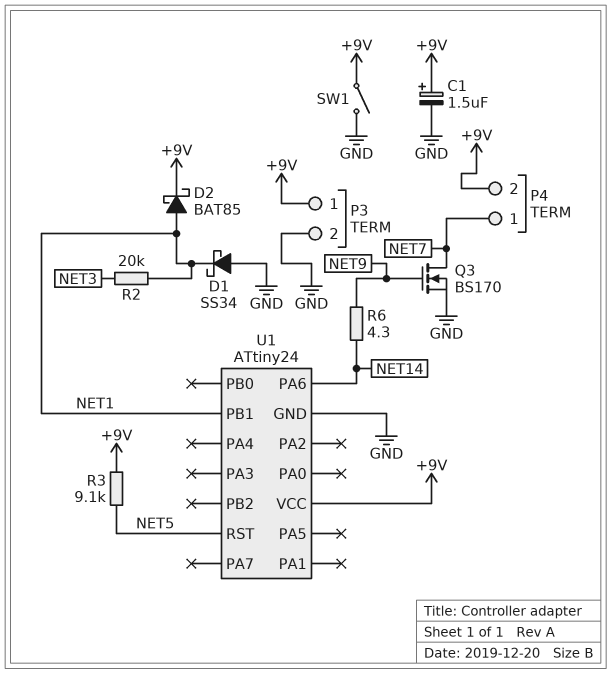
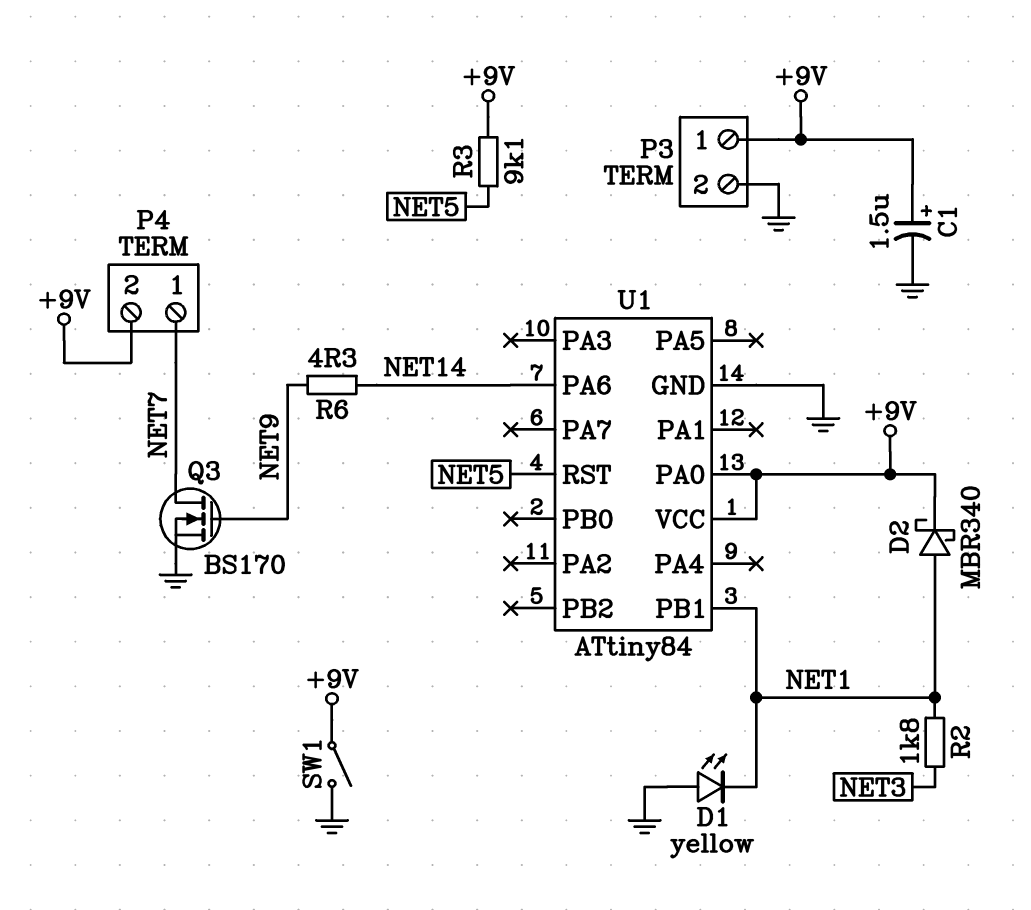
D1: schottky SS34 (A GND, K NET1) -> LED yellow (A GND, K NET1)
D2: schottky BAT85 (A NET1, K +9V) -> schottky MBR340 (A NET1, K +9V)
R2: 20k (NET1, NET3) -> 1.8k (NET1, NET3)
U1: ATtiny24 -> ATtiny84
U1 pin PA0: none -> +9V

